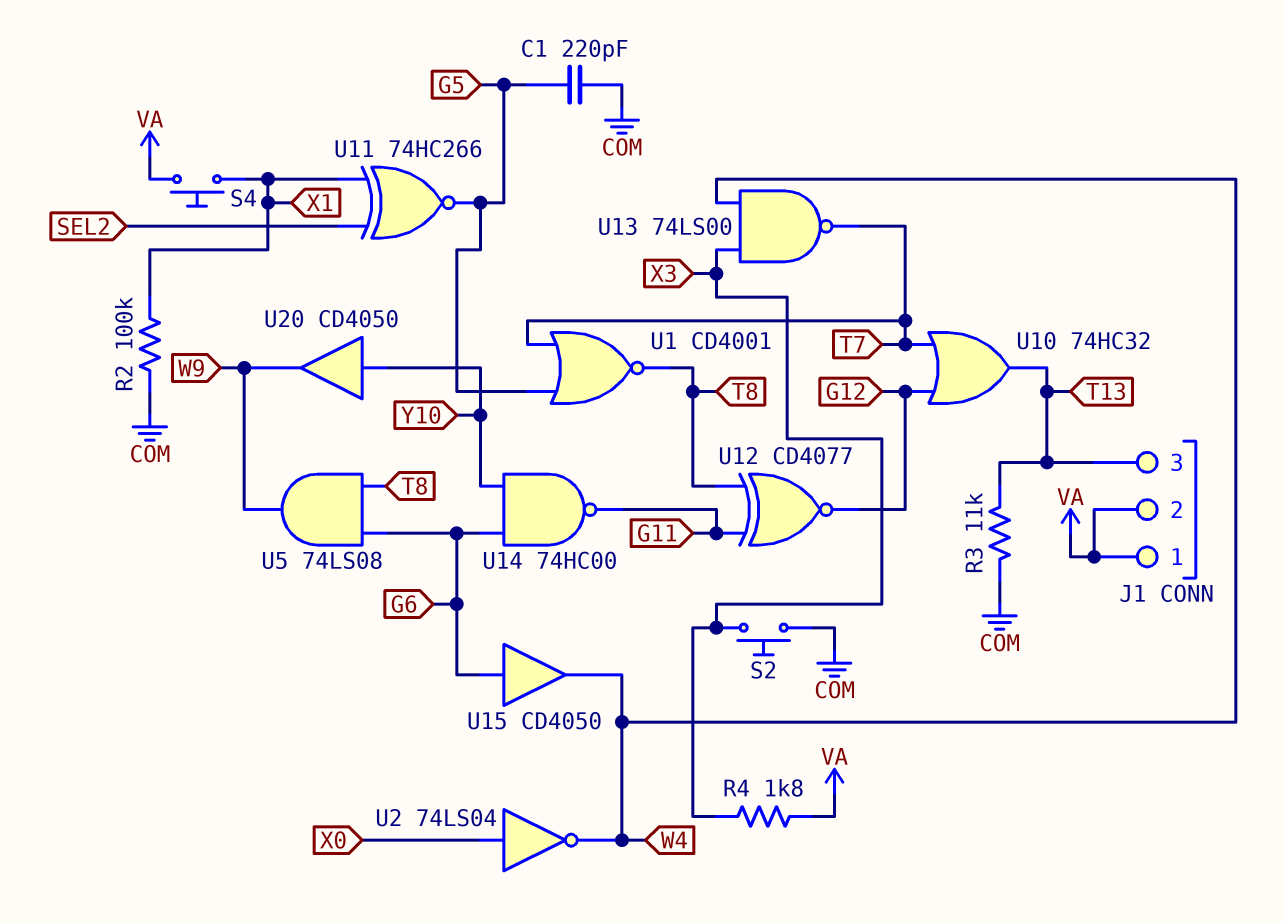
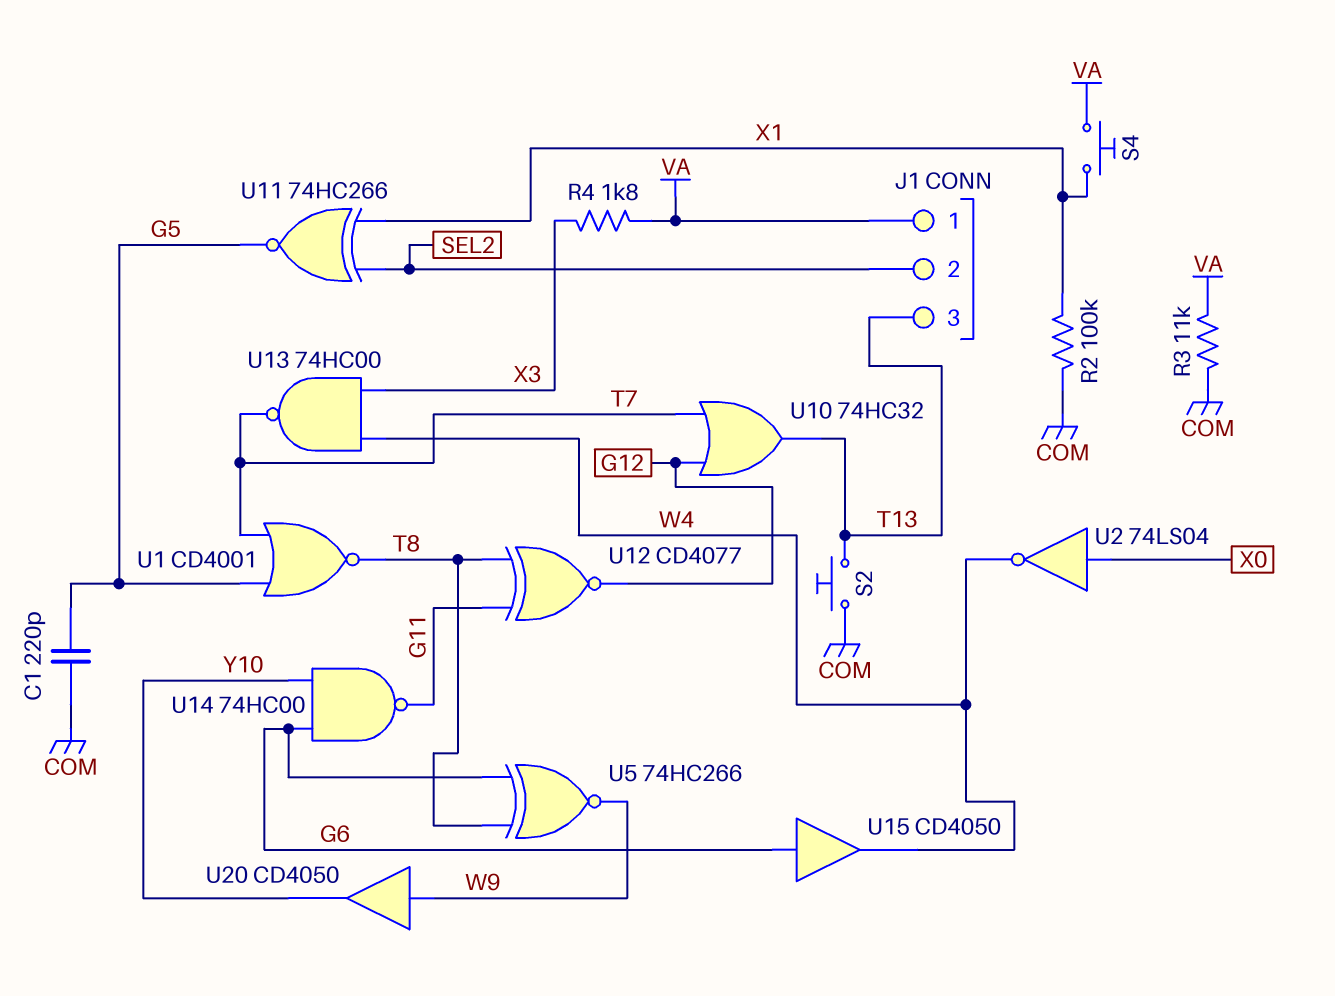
J1 pin 2: VA -> SEL2
R3: 11k (COM, T13) -> 11k (COM, VA)
S2: button (COM, X3) -> button (COM, T13)
U5: AND 74LS08 (in G6, in T8, out W9) -> XNOR 74HC266 (in G6, in T8, out W9)
U13: NAND 74LS00 (in W4, in X3, out T7) -> NAND 74HC00 (in W4, in X3, out T7)
U20: buffer CD4050 (in Y10, out W9) -> buffer CD4050 (in W9, out Y10)

